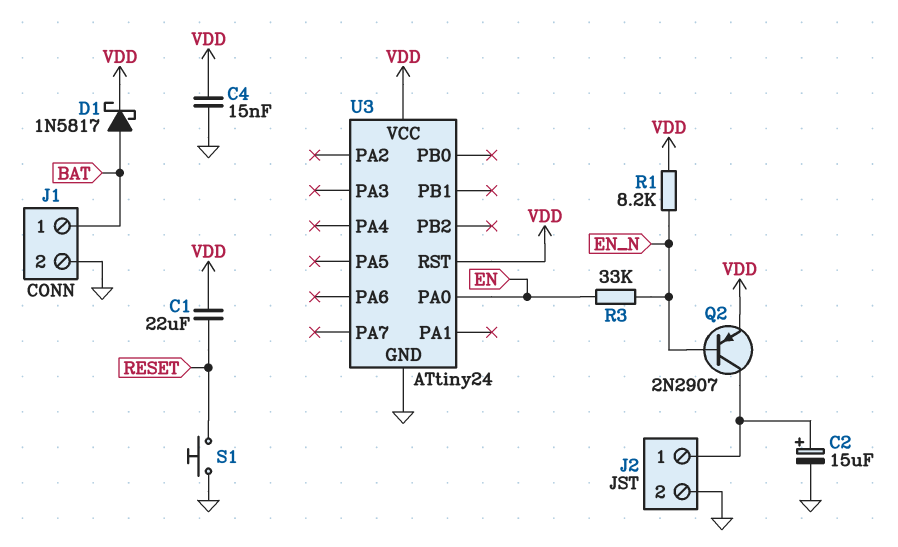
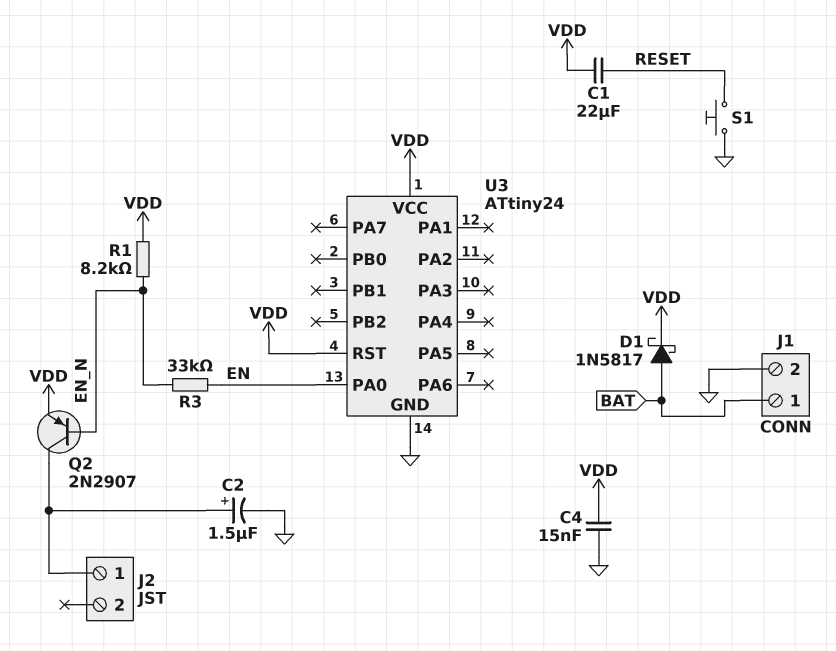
C2: 15uF (plus J2/1, minus GND) -> 1.5uF (plus J2/1, minus GND)
J2 pin 2: GND -> none

